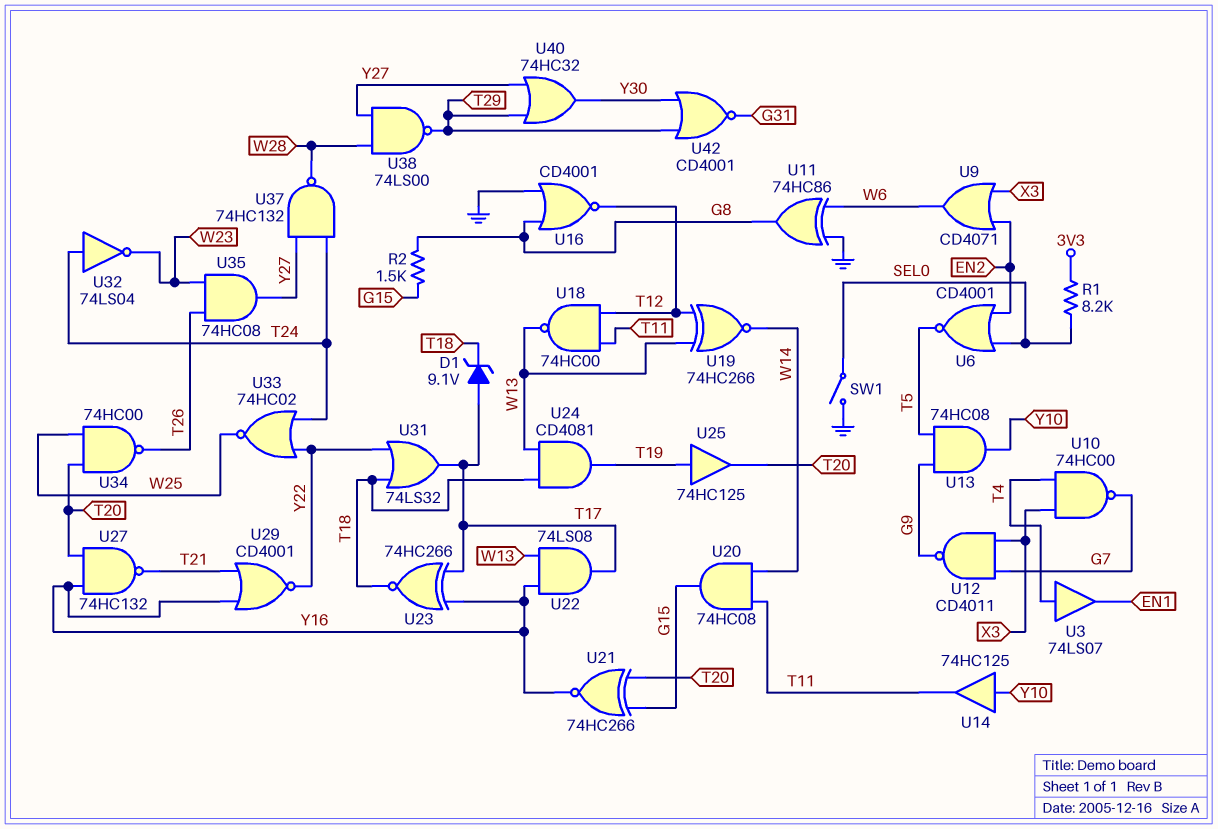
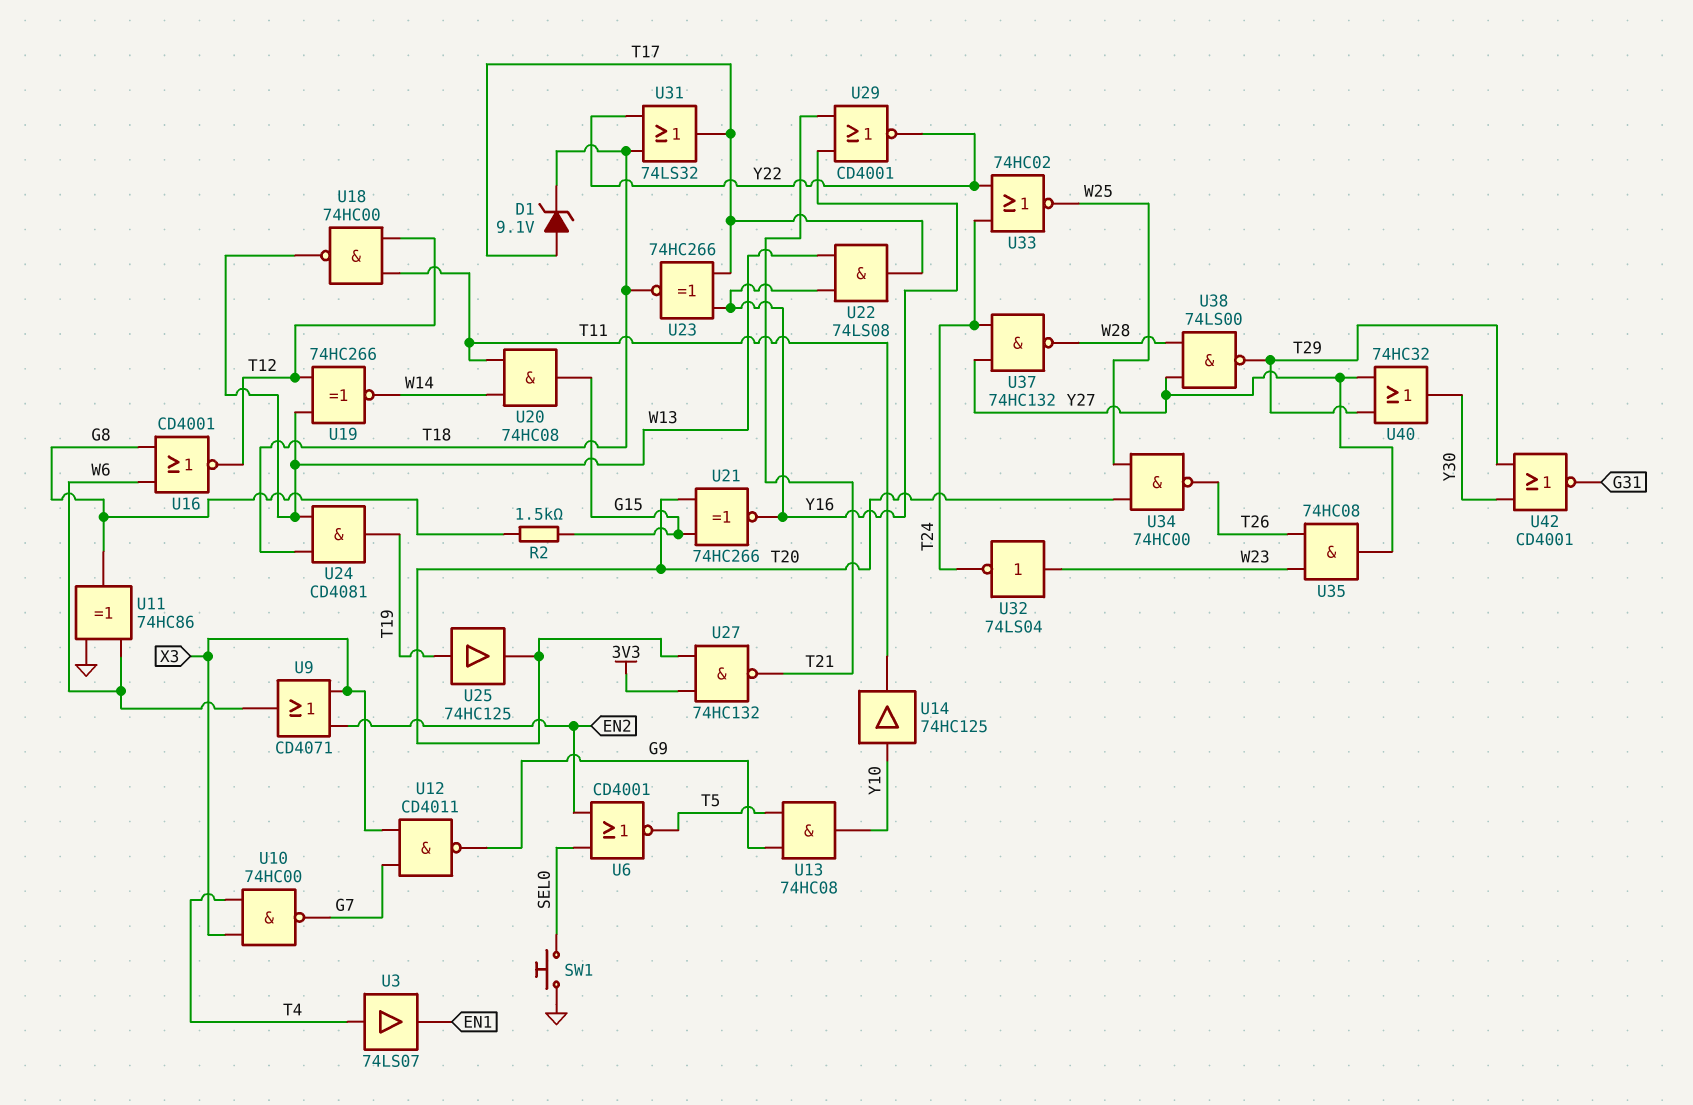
R1: 8.2k (3V3, SEL0) -> none
SW1: switch (GND, SEL0) -> button (GND, SEL0)
U16: NOR CD4001 (in G8, in GND, out T12) -> NOR CD4001 (in G8, in W6, out T12)
U27: NAND 74HC132 (in T20, in Y16, out T21) -> NAND 74HC132 (in 3V3, in T20, out T21)
U32: NOT 74LS04 (in T24, out W23) -> NOT 74LS04 (in W23, out T24)

